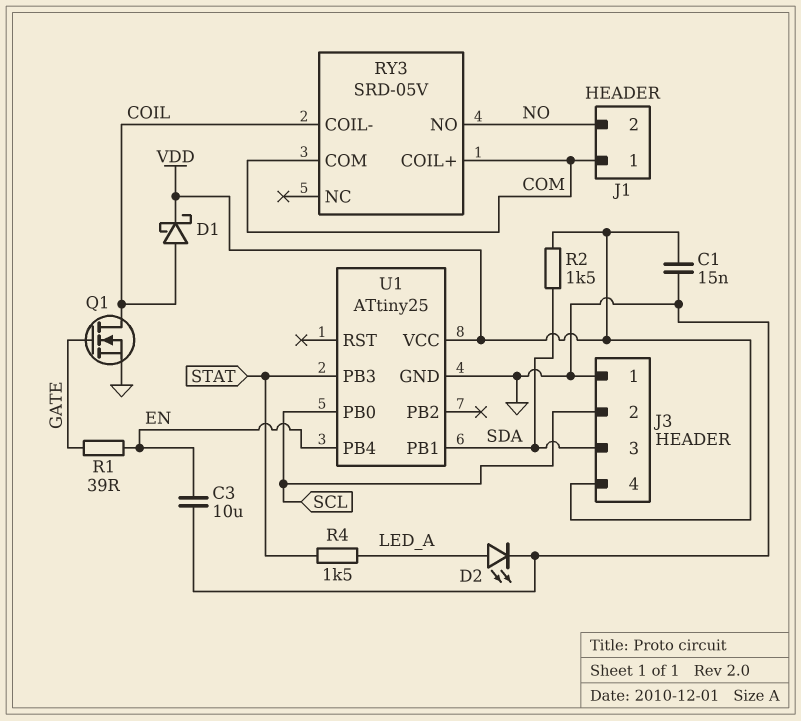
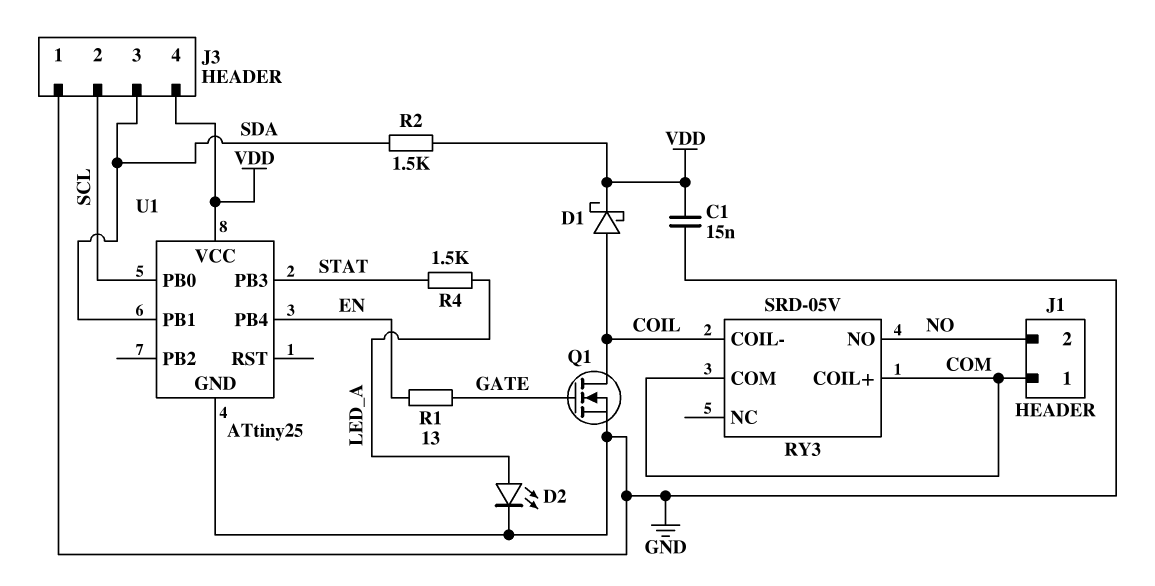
C3: 10uF (EN, GND) -> none
R1: 39 (EN, GATE) -> 13 (EN, GATE)

